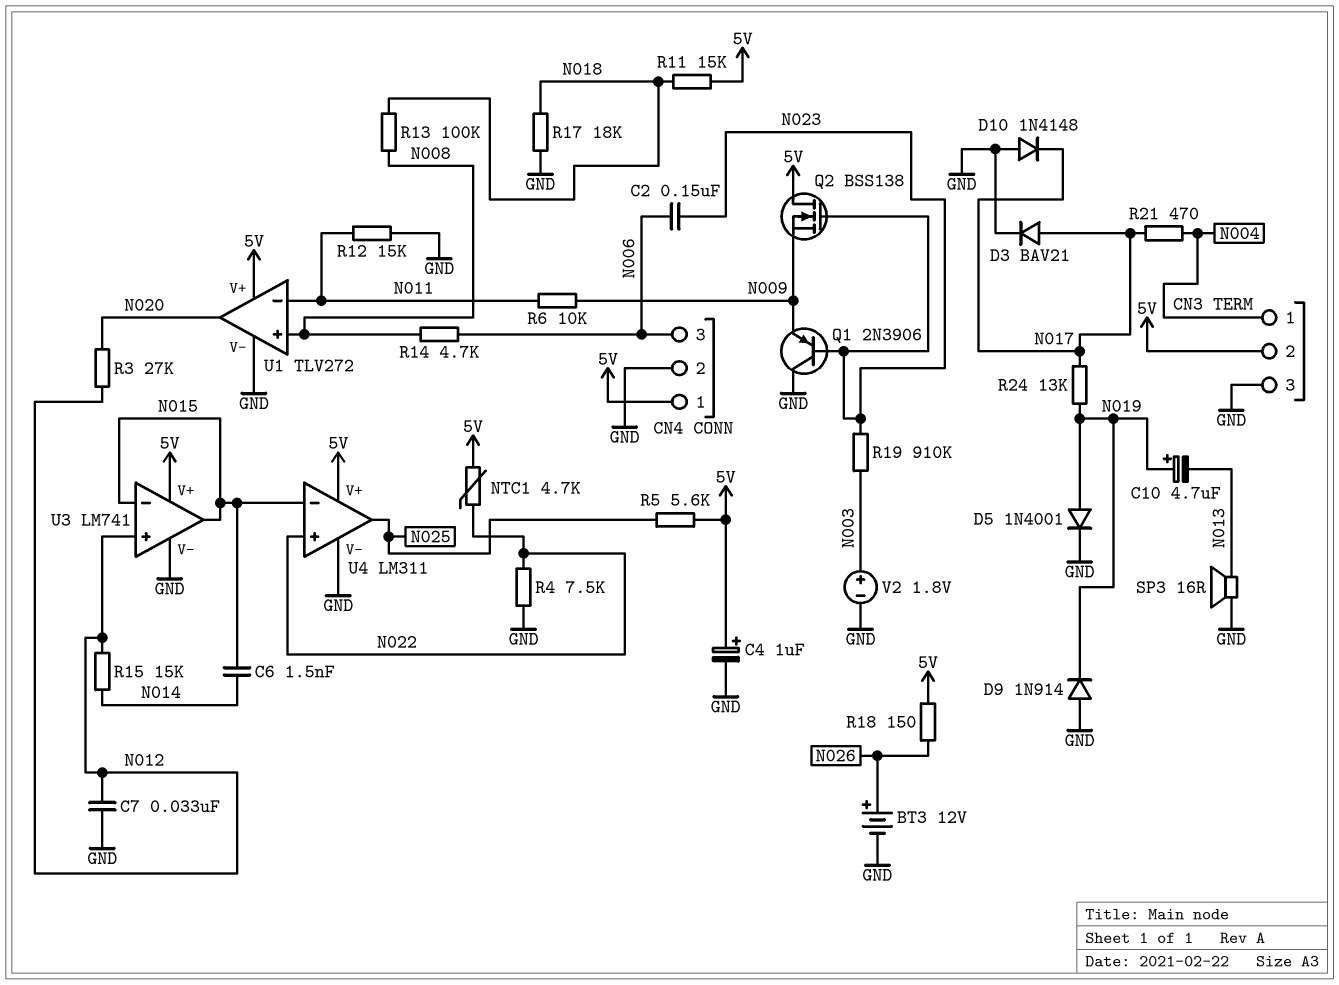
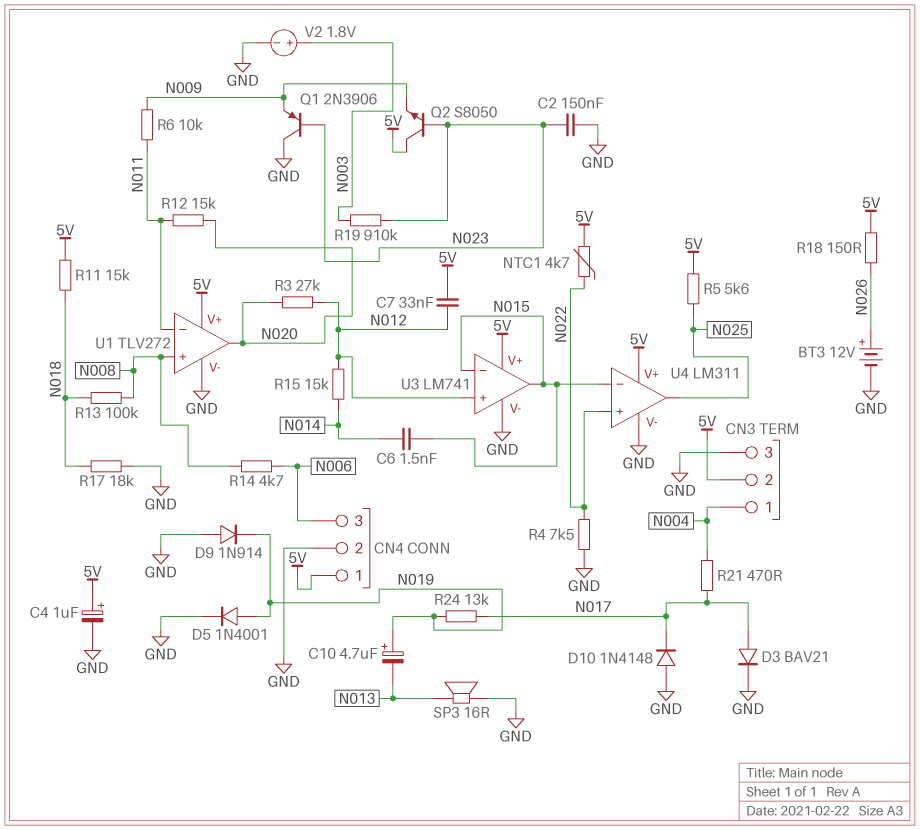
C2: 150nF (N006, N023) -> 150nF (GND, N023)
C7: 33nF (GND, N012) -> 33nF (5V, N012)
Q2: NMOS BSS138 (G N023, D 5V, S N009) -> NPN S8050 (B N023, C 5V, E N009)
R12: 15k (GND, N011) -> 15k (N011, N020)

